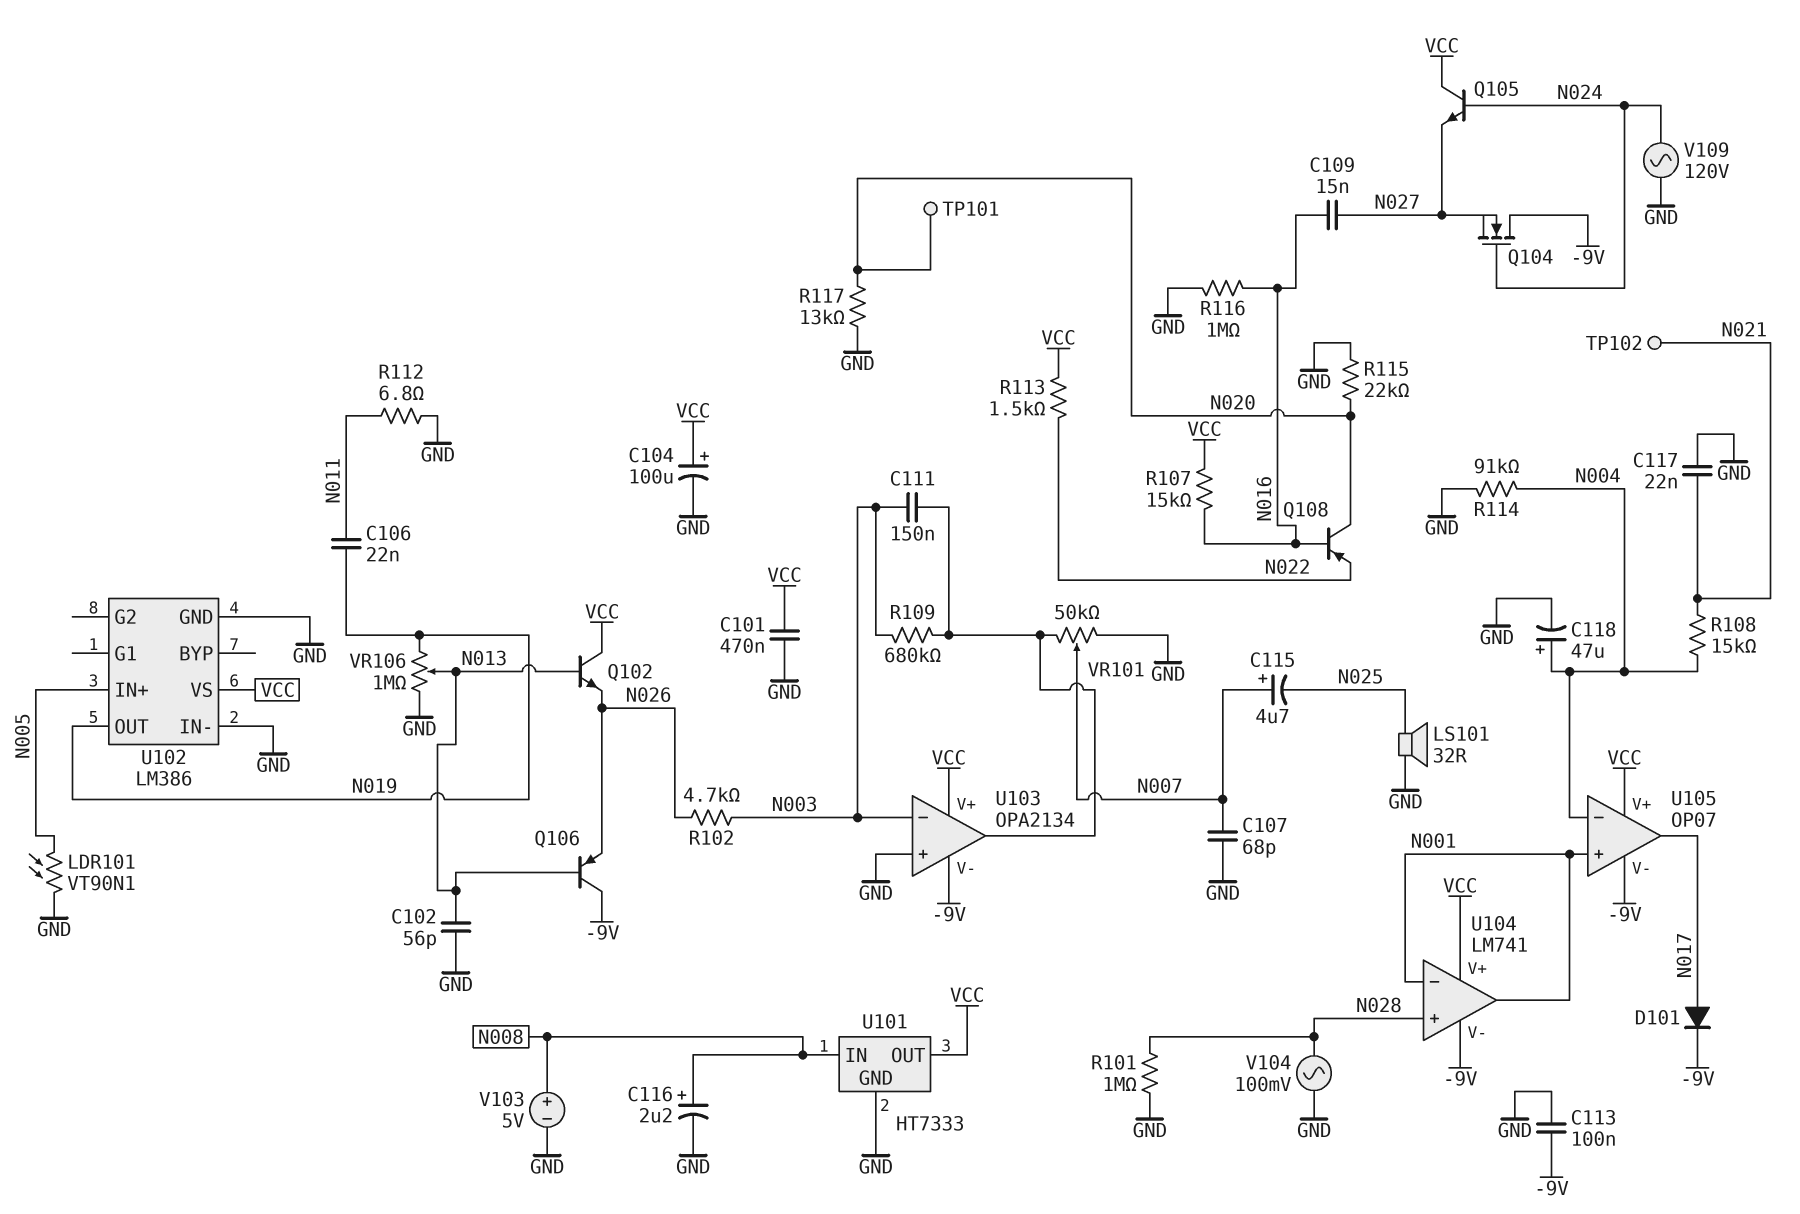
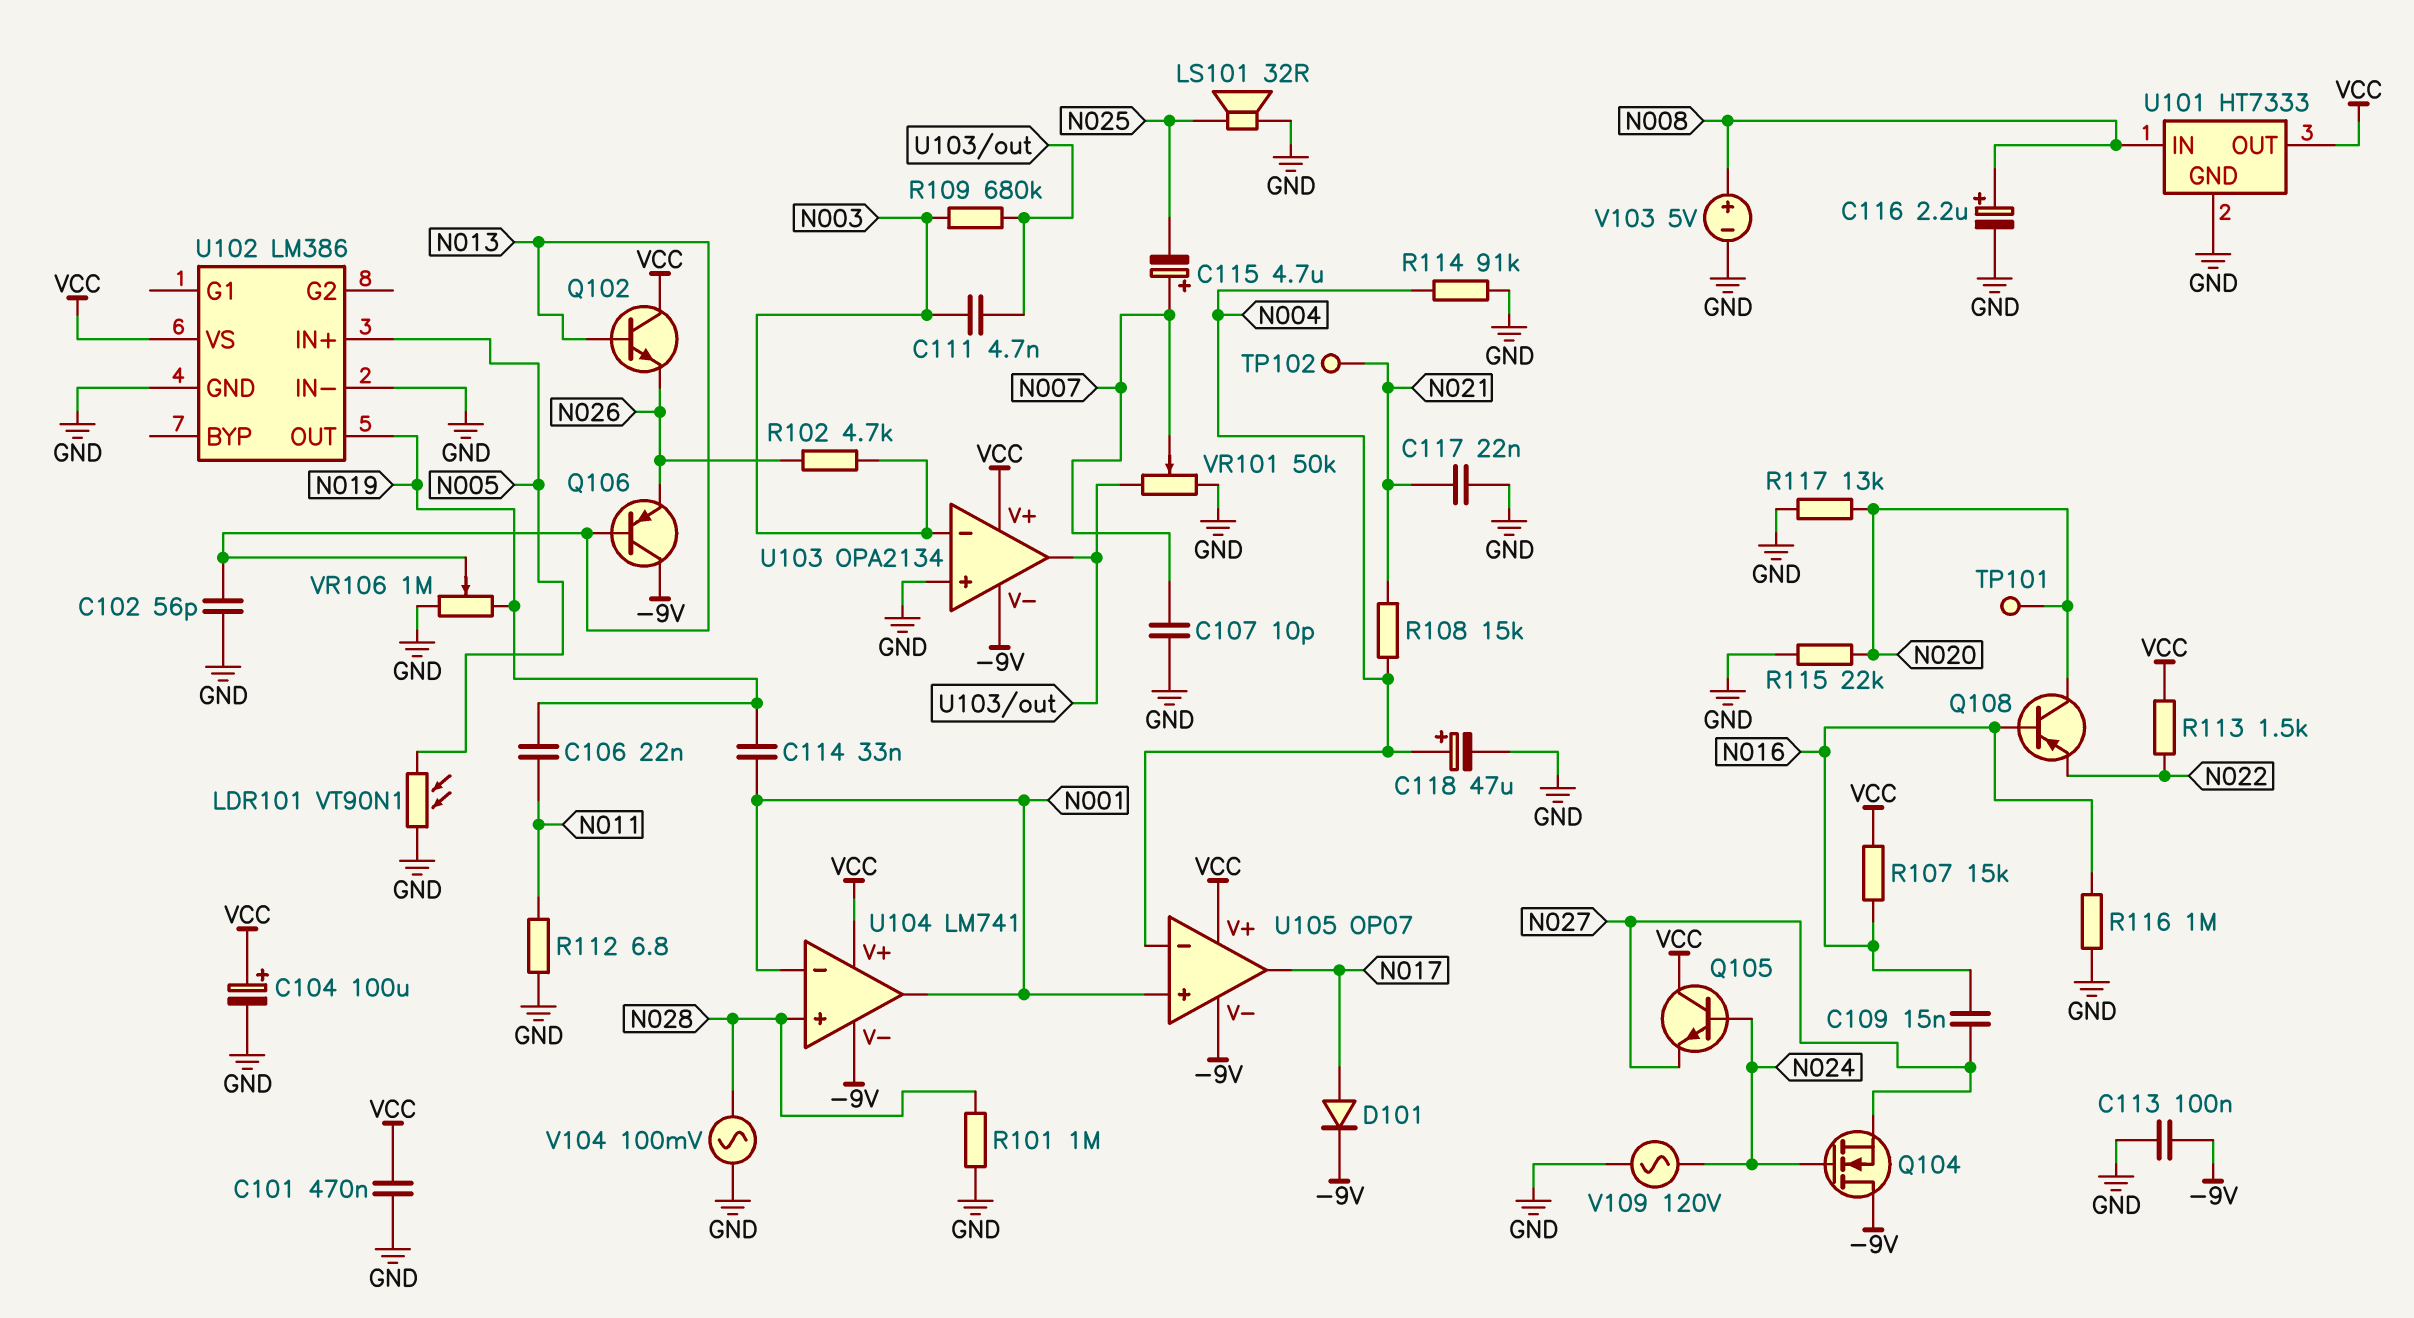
C107: 68pF (GND, N007) -> 10pF (GND, N007)
C111: 150nF (N003, U103/out) -> 4.7nF (N003, U103/out)
C114: none -> 33nF (N001, N019)

